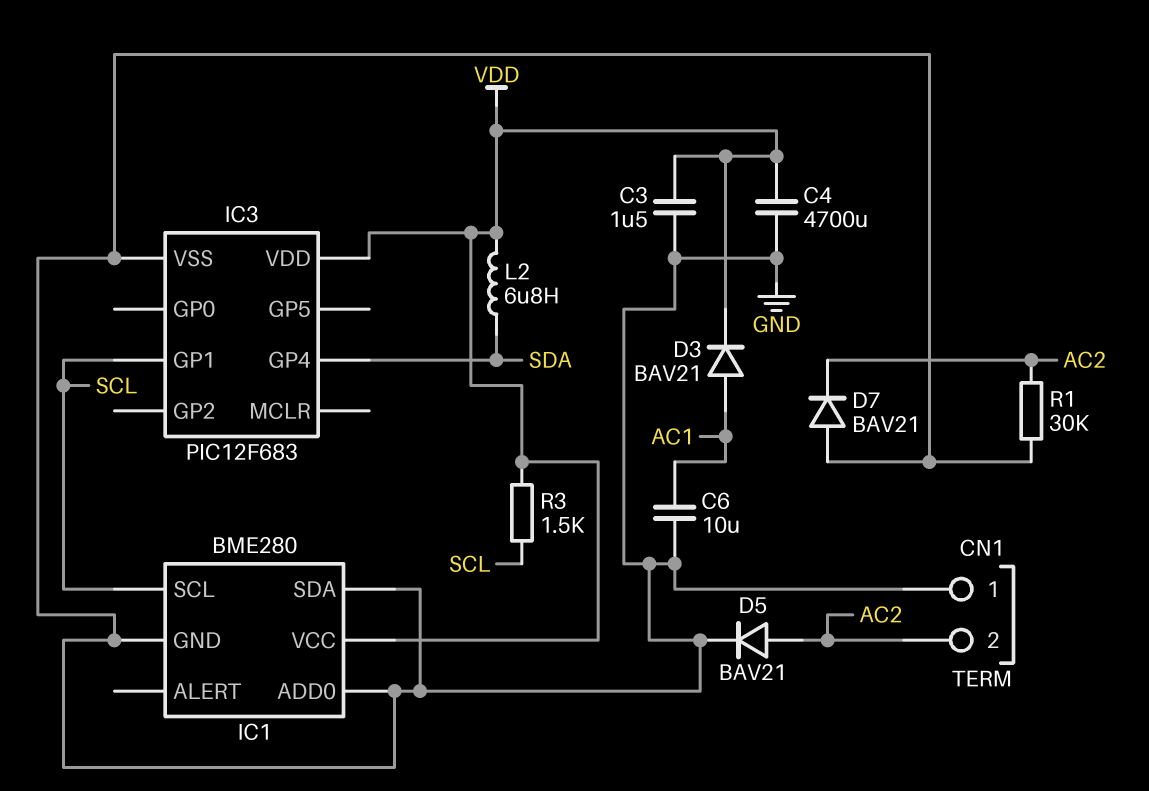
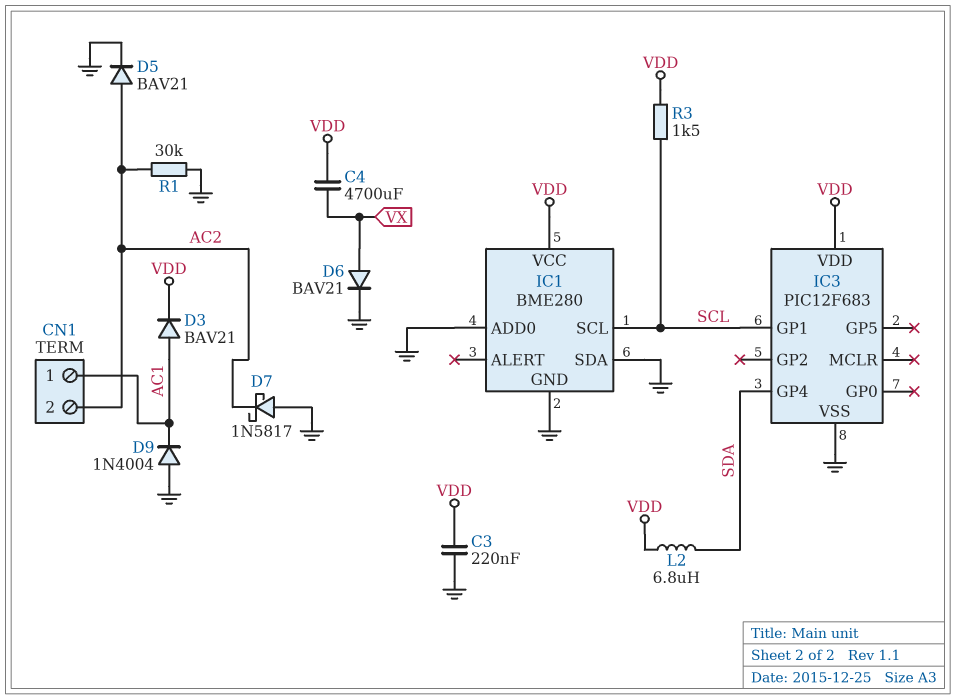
C3: 1.5uF (GND, VDD) -> 220nF (GND, VDD)
C4: 4700uF (GND, VDD) -> 4700uF (VDD, VX)
C6: 10uF (AC1, GND) -> none
CN1 pin 1: GND -> AC1
D6: none -> diode BAV21 (A VX, K GND)
D7: diode BAV21 (A GND, K AC2) -> schottky 1N5817 (A GND, K AC2)
D9: none -> diode 1N4004 (A GND, K AC1)

